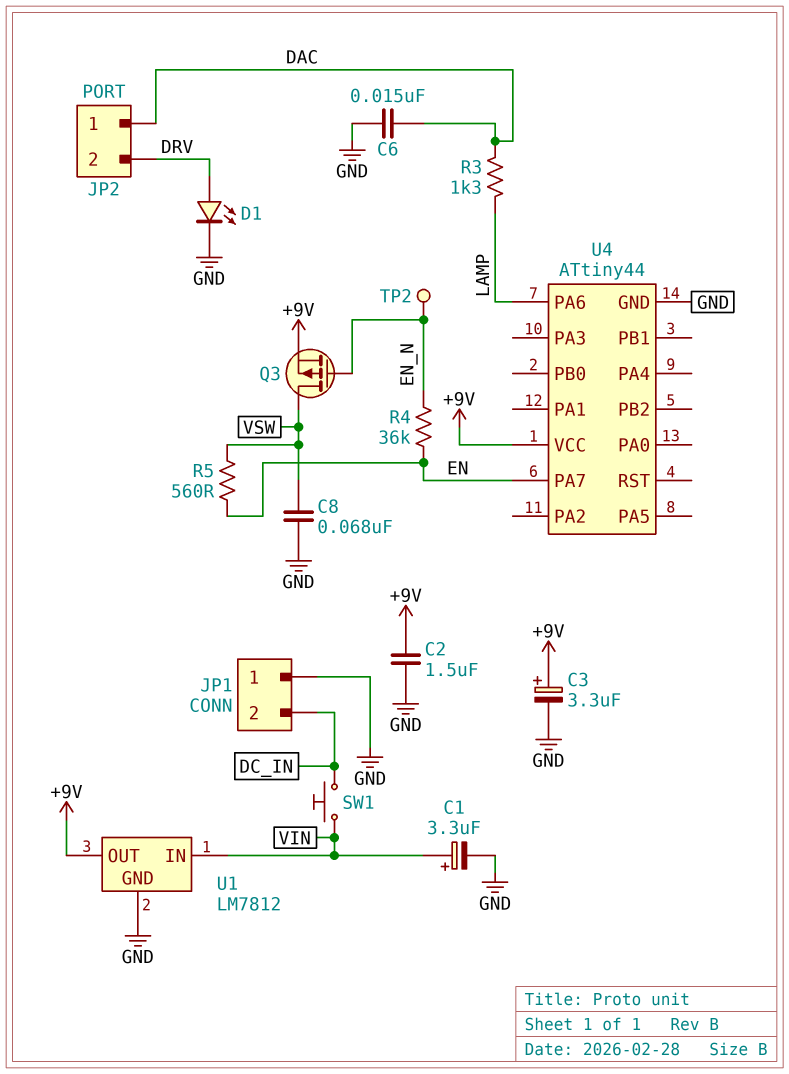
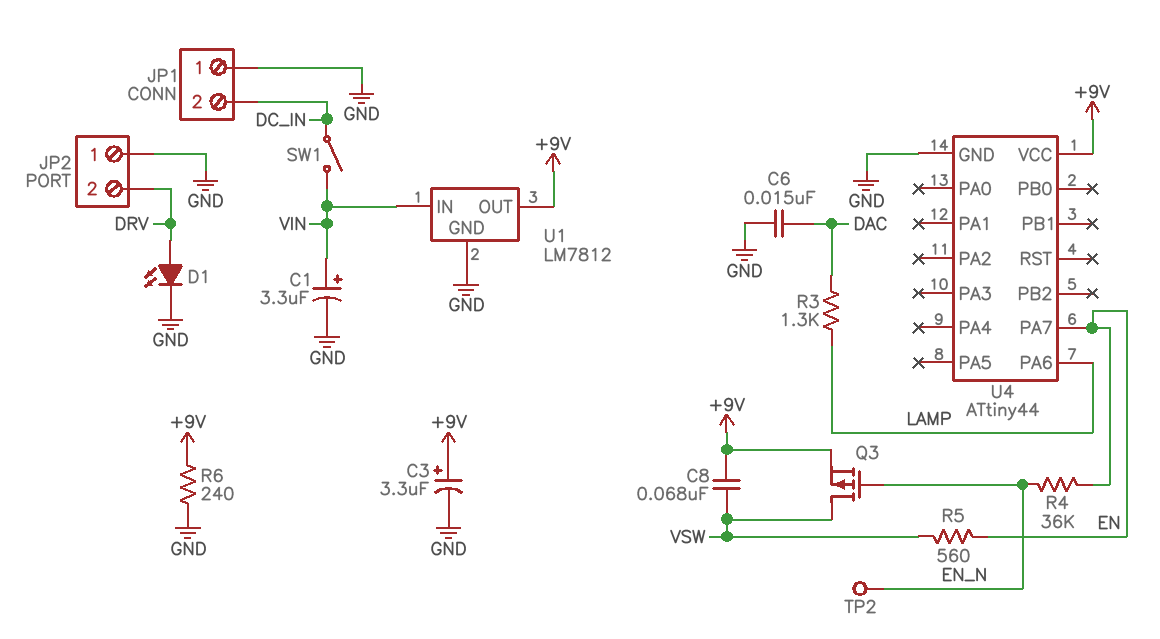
C2: 1.5uF (+9V, GND) -> none
C8: 68nF (GND, VSW) -> 68nF (+9V, VSW)
JP2 pin 1: DAC -> GND
R6: none -> 240 (+9V, GND)
SW1: button (DC_IN, VIN) -> switch (DC_IN, VIN)

